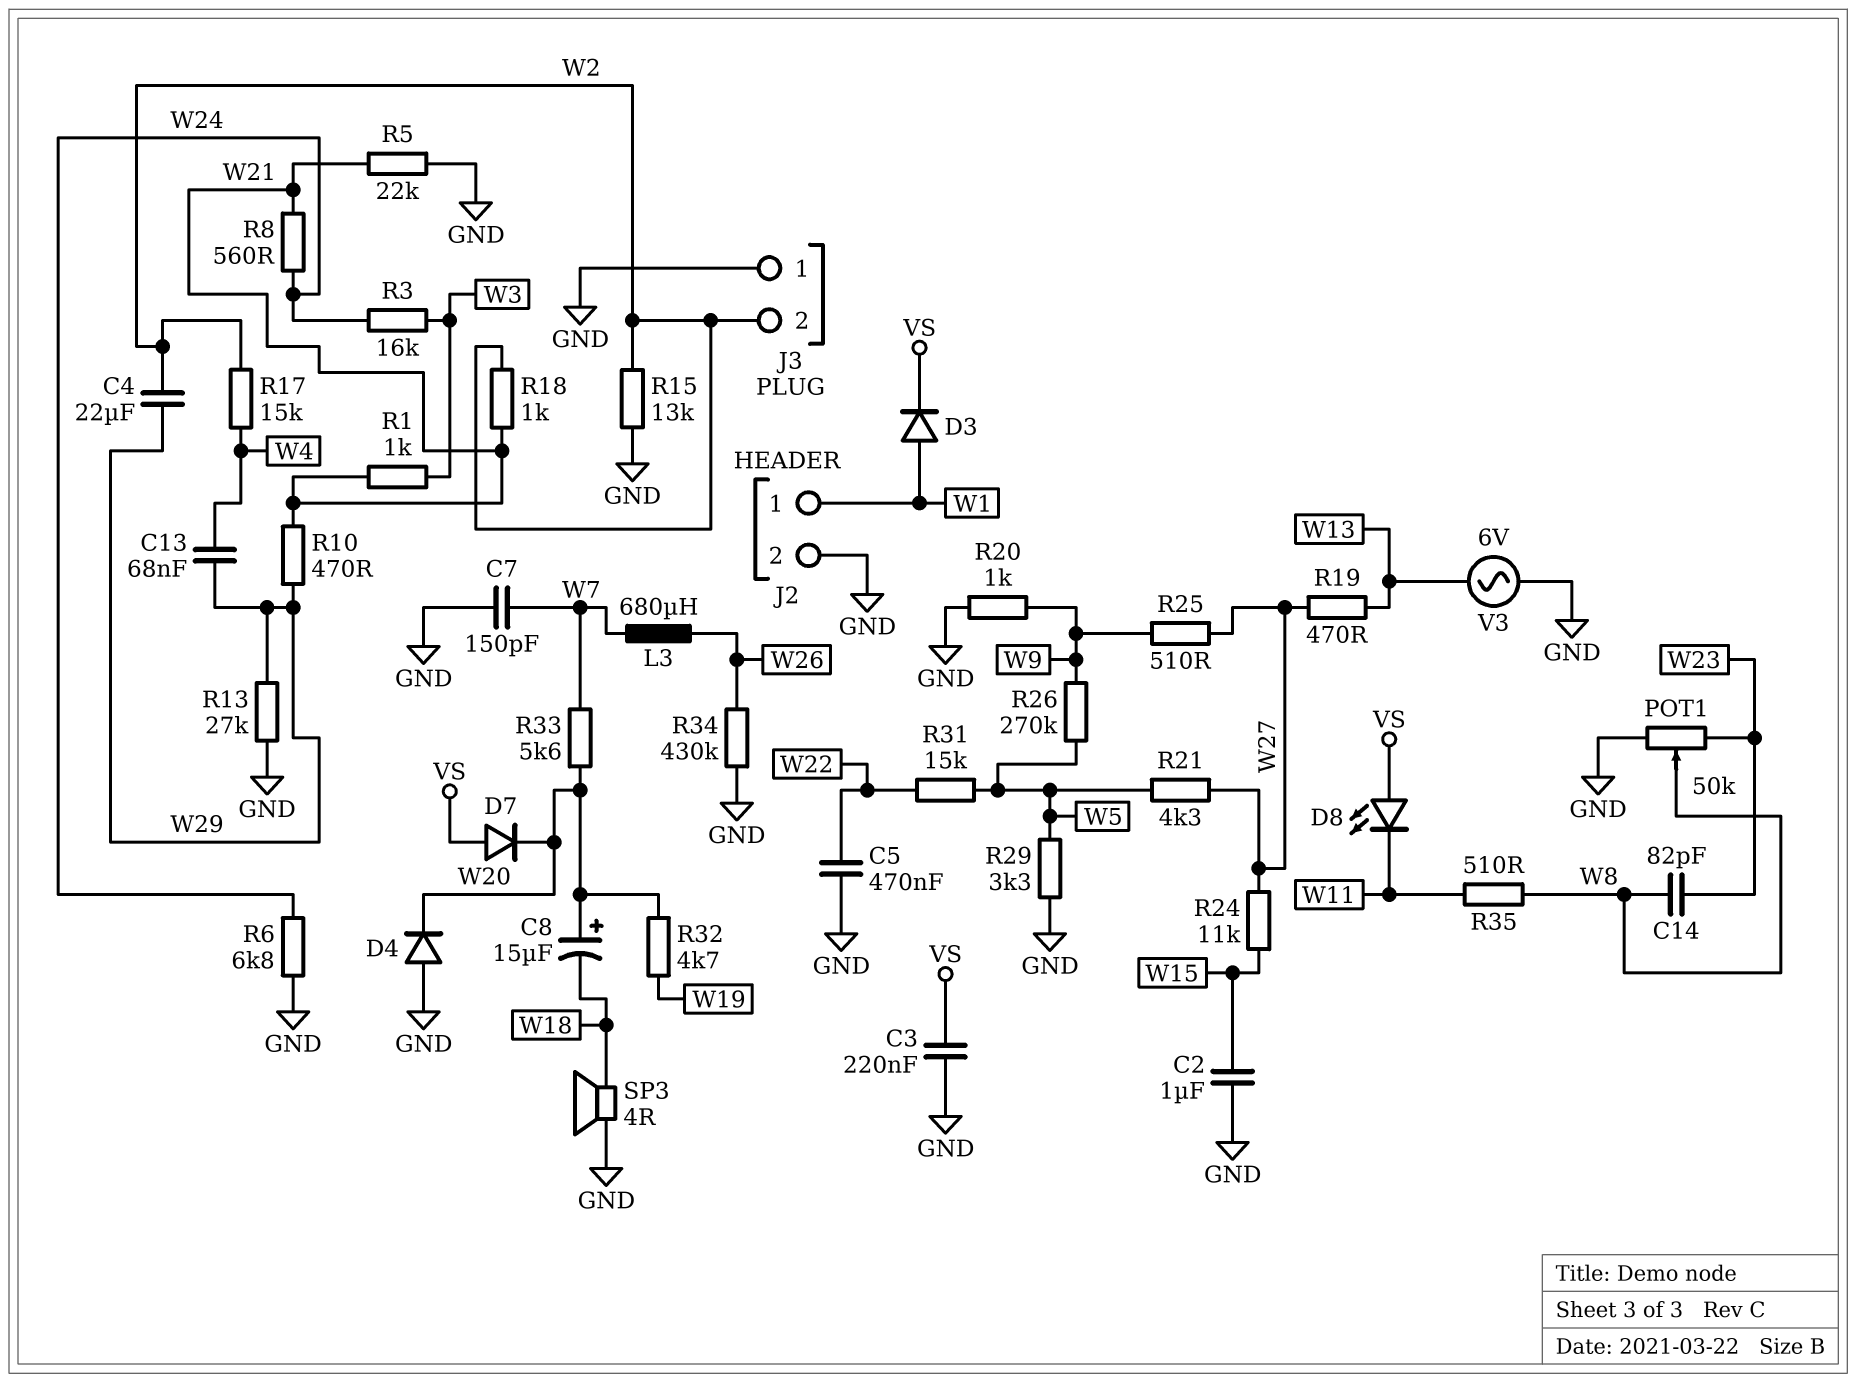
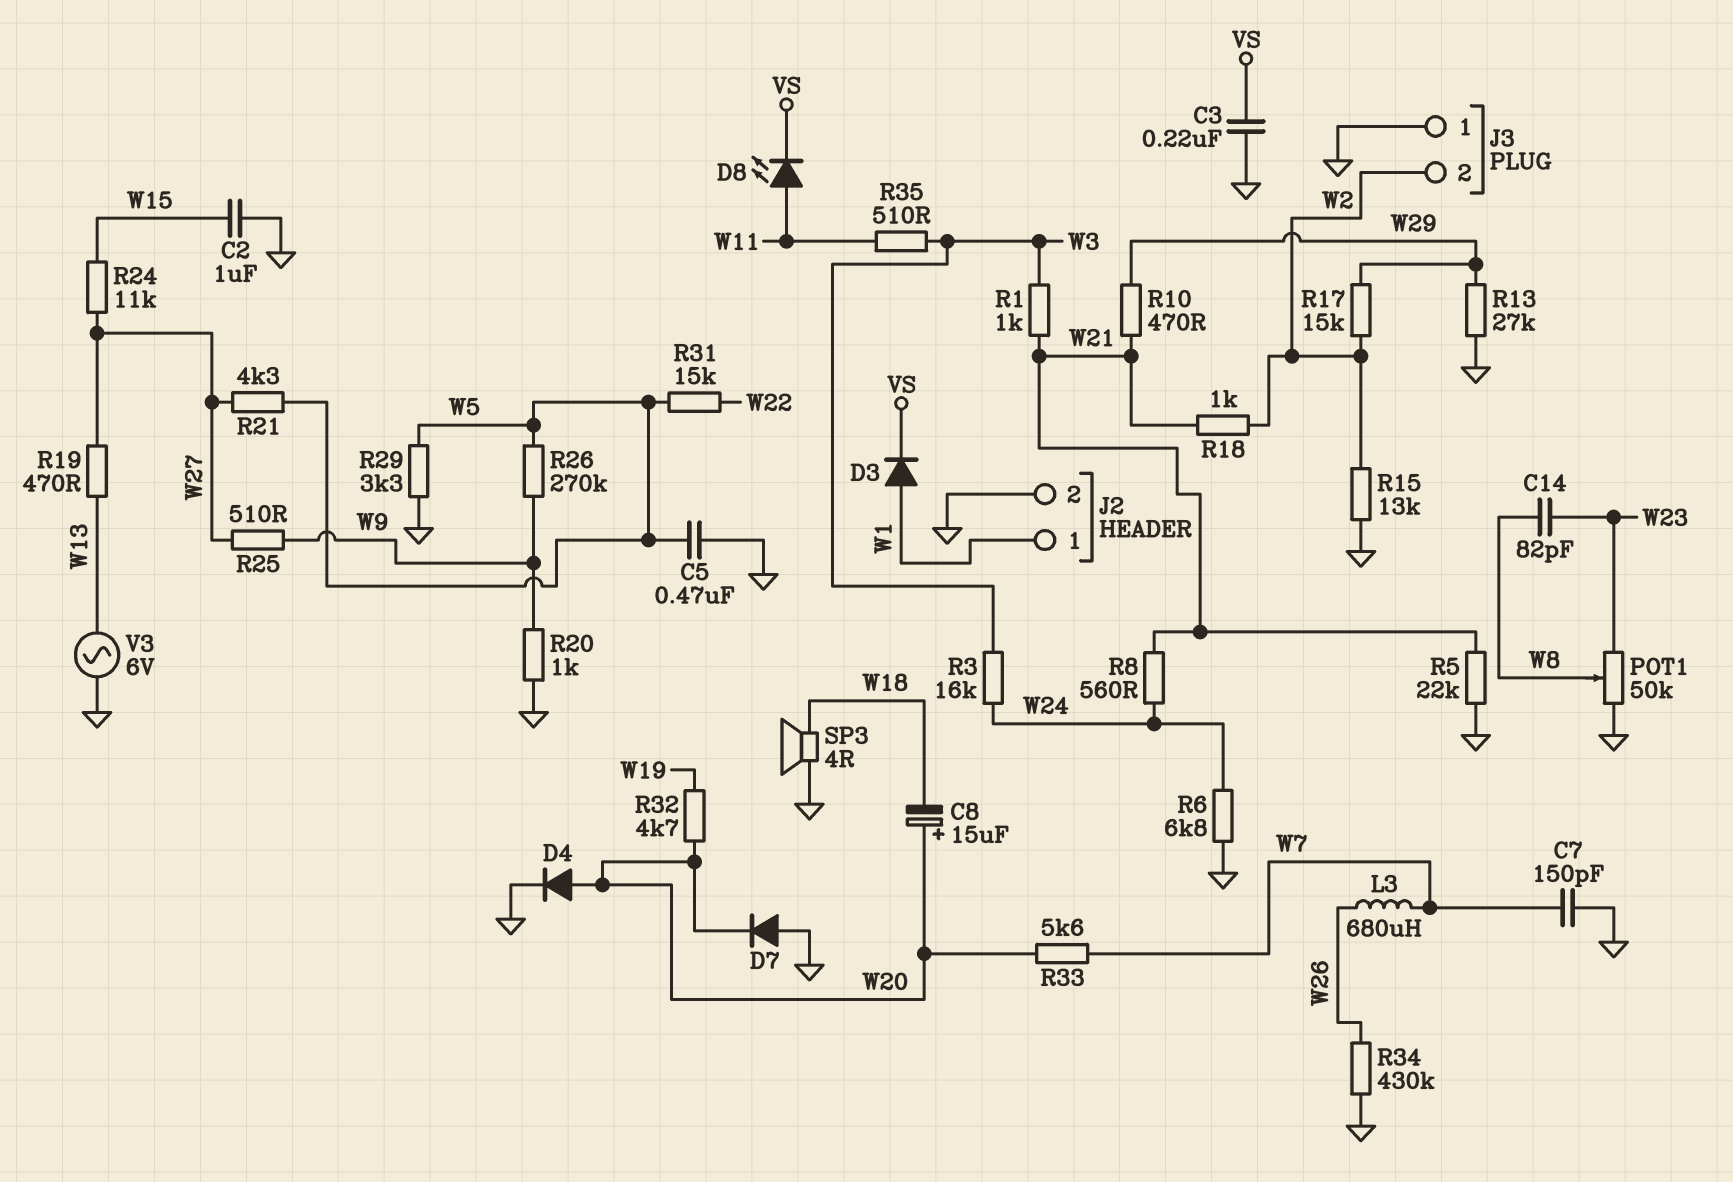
C4: 22uF (W2, W29) -> none
C5: 470nF (GND, W22) -> 470nF (GND, W5)
C13: 68nF (W4, W29) -> none
D4: diode (A GND, K W20) -> diode (A W20, K GND)
D7: diode (A VS, K W20) -> diode (A GND, K W20)
D8: LED (A VS, K W11) -> LED (A W11, K VS)
R17: 15k (W2, W4) -> 15k (W2, W29)
R35: 510 (W8, W11) -> 510 (W3, W11)

